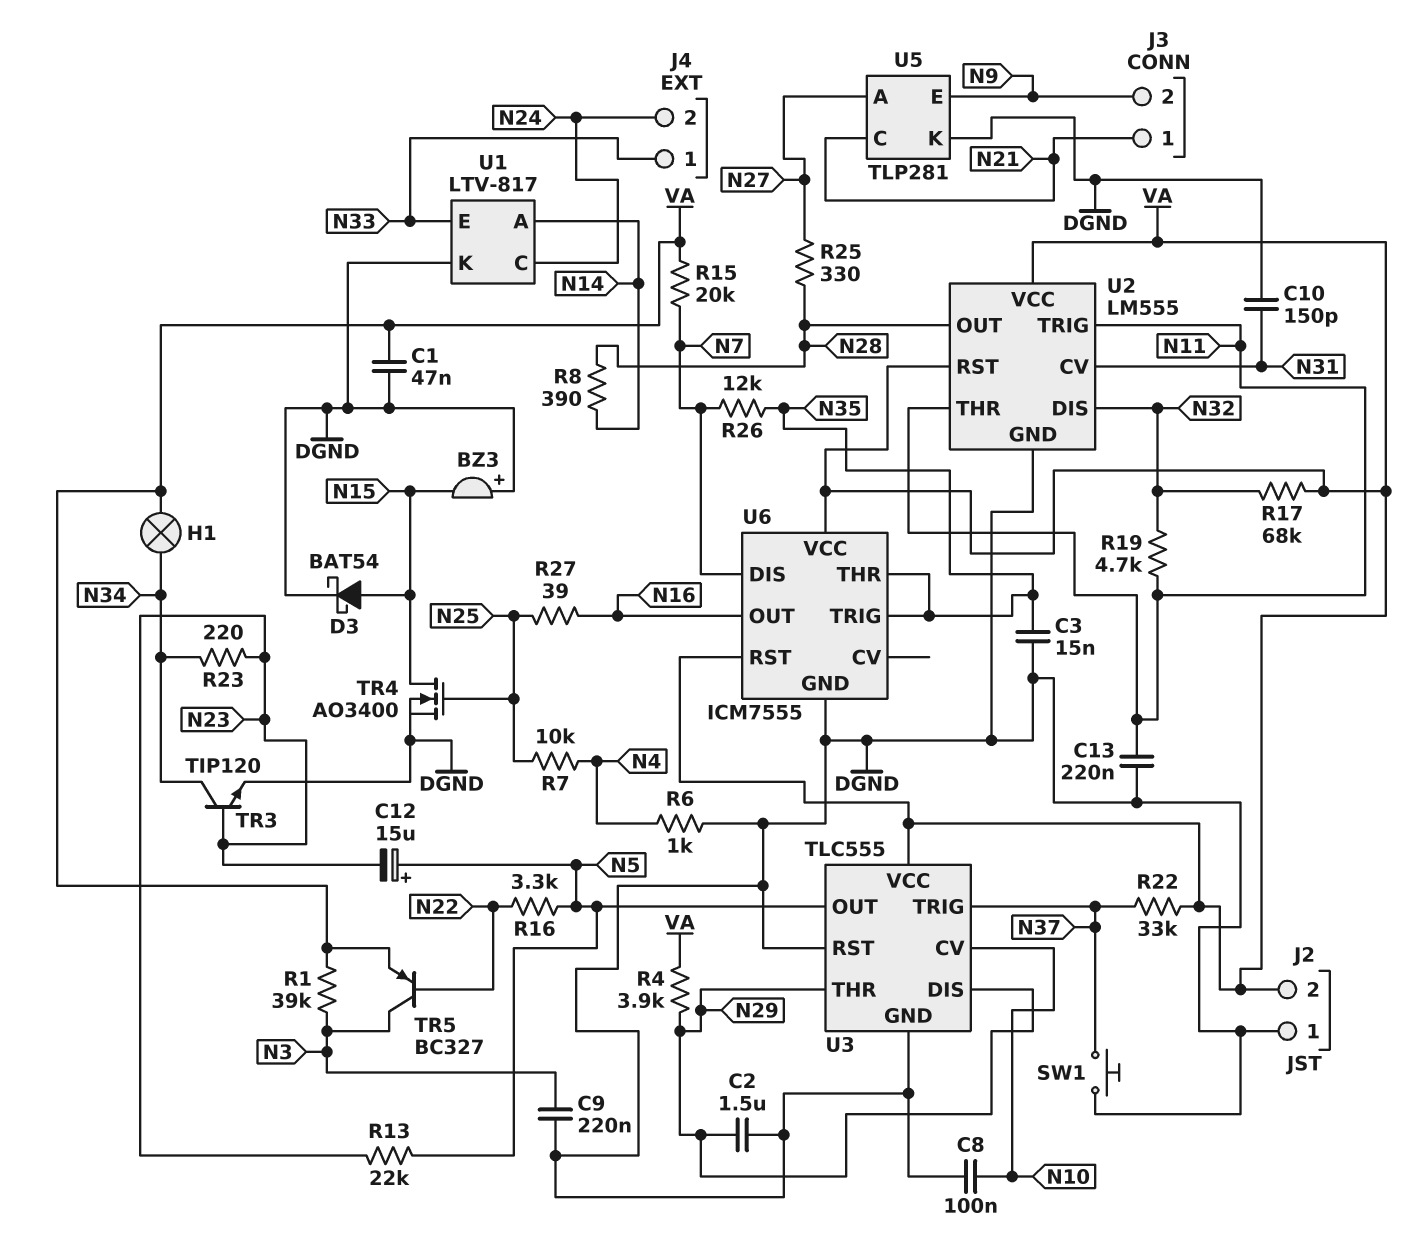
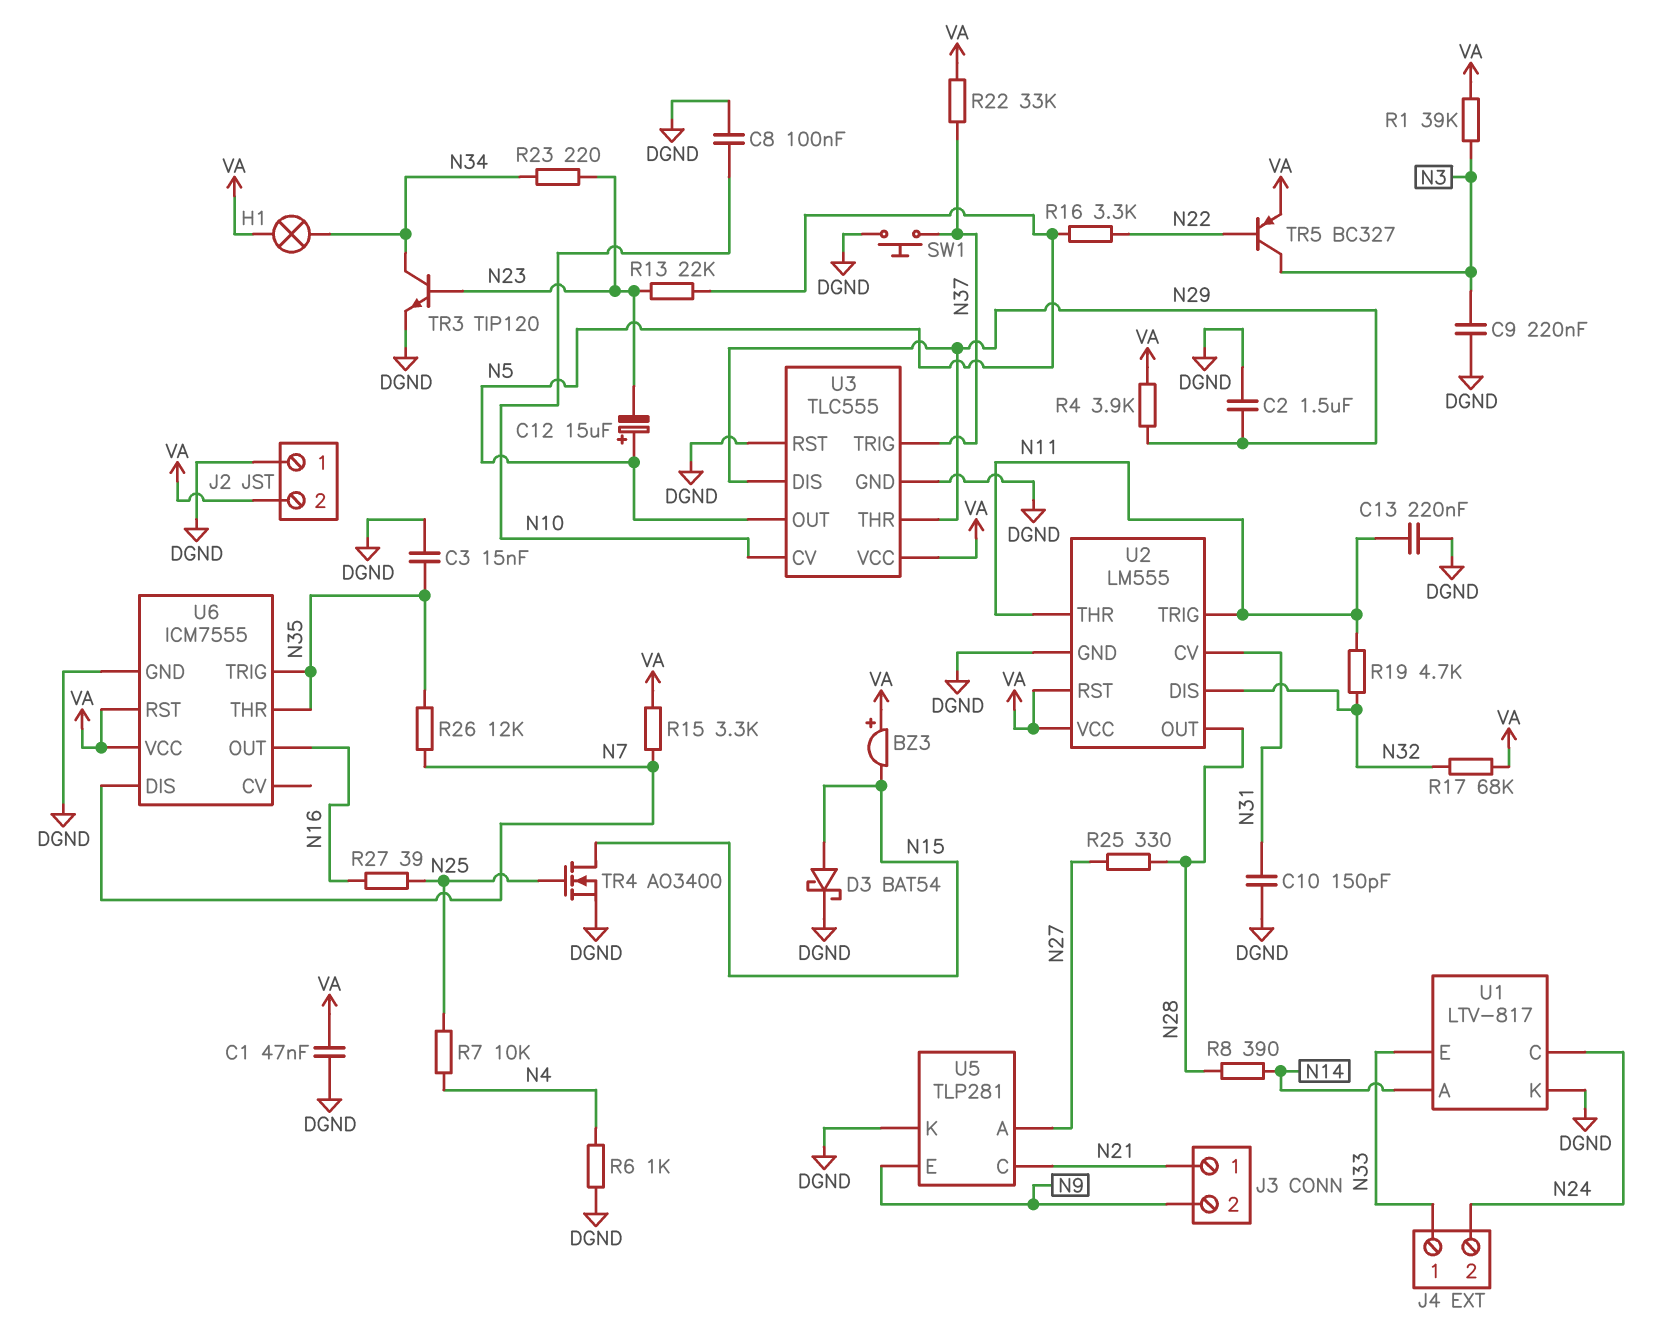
BZ3: buzzer (plus DGND, minus N15) -> buzzer (plus VA, minus N15)
R15: 20k (N7, VA) -> 3.3k (N7, VA)

